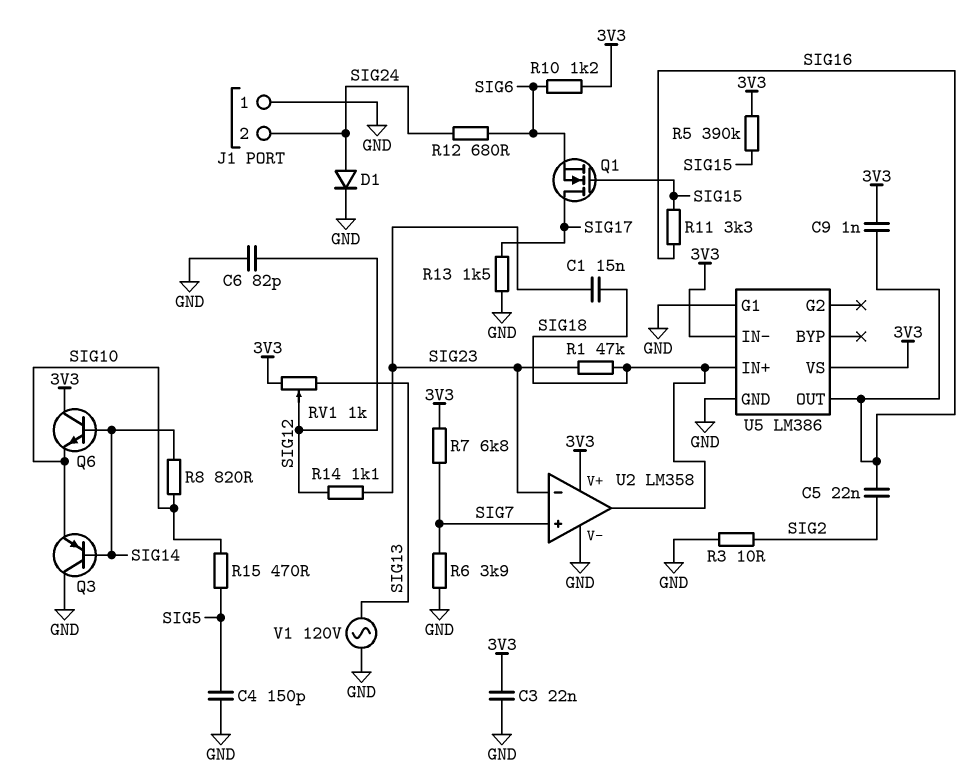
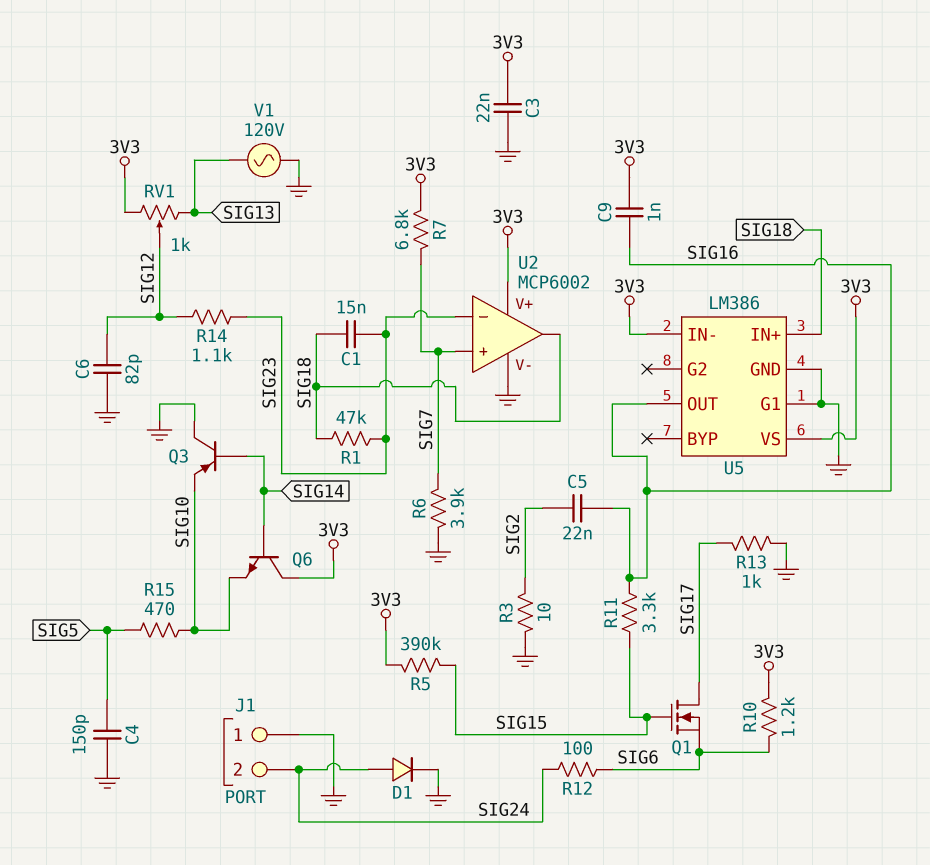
R8: 820 (SIG10, SIG14) -> none
R12: 680 (SIG6, SIG24) -> 100 (SIG6, SIG24)
R13: 1.5k (GND, SIG17) -> 1k (GND, SIG17)
U2: LM358 -> MCP6002

